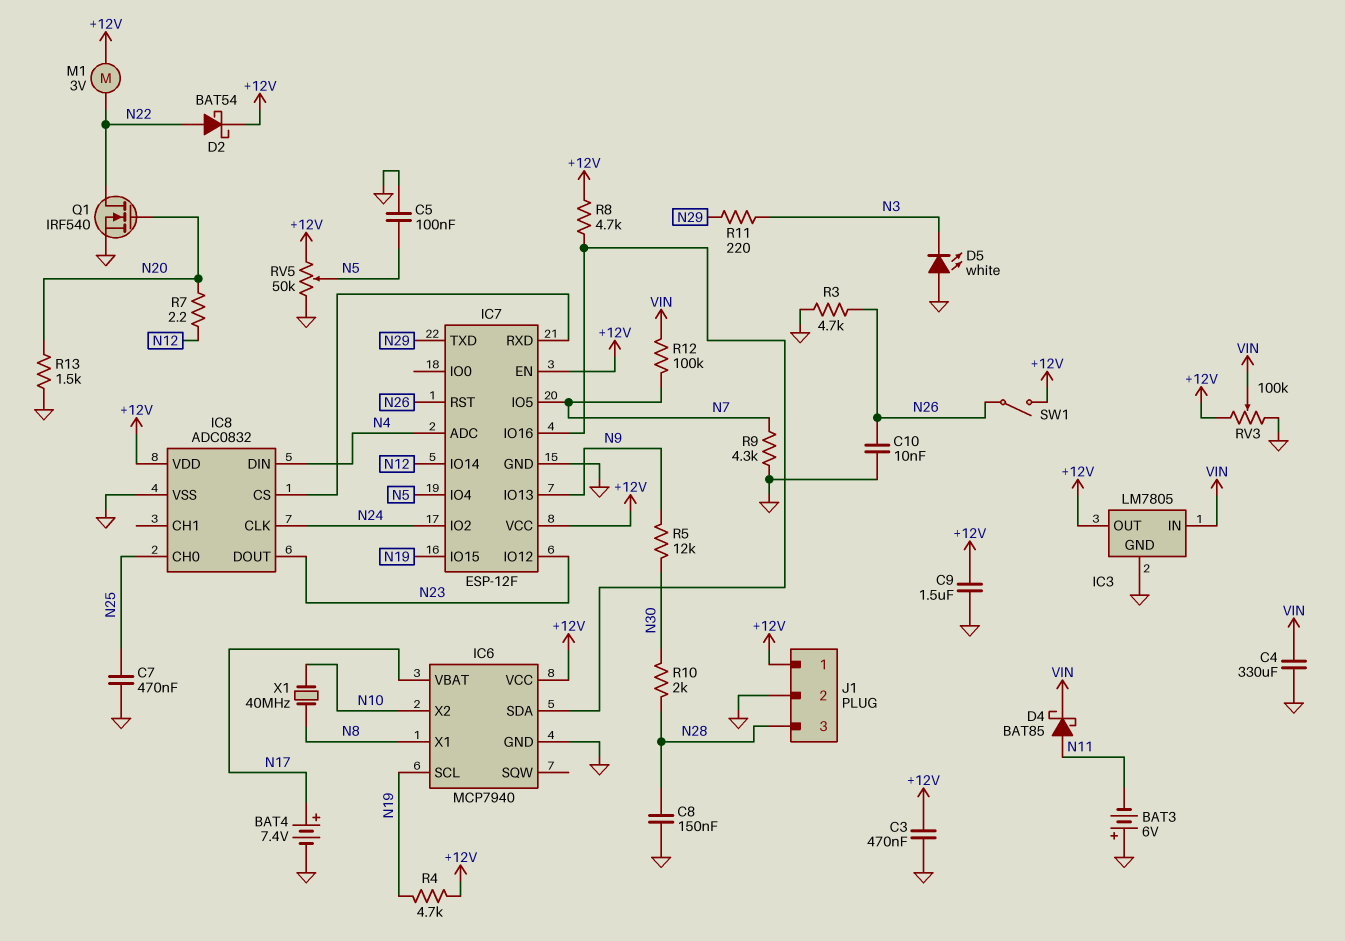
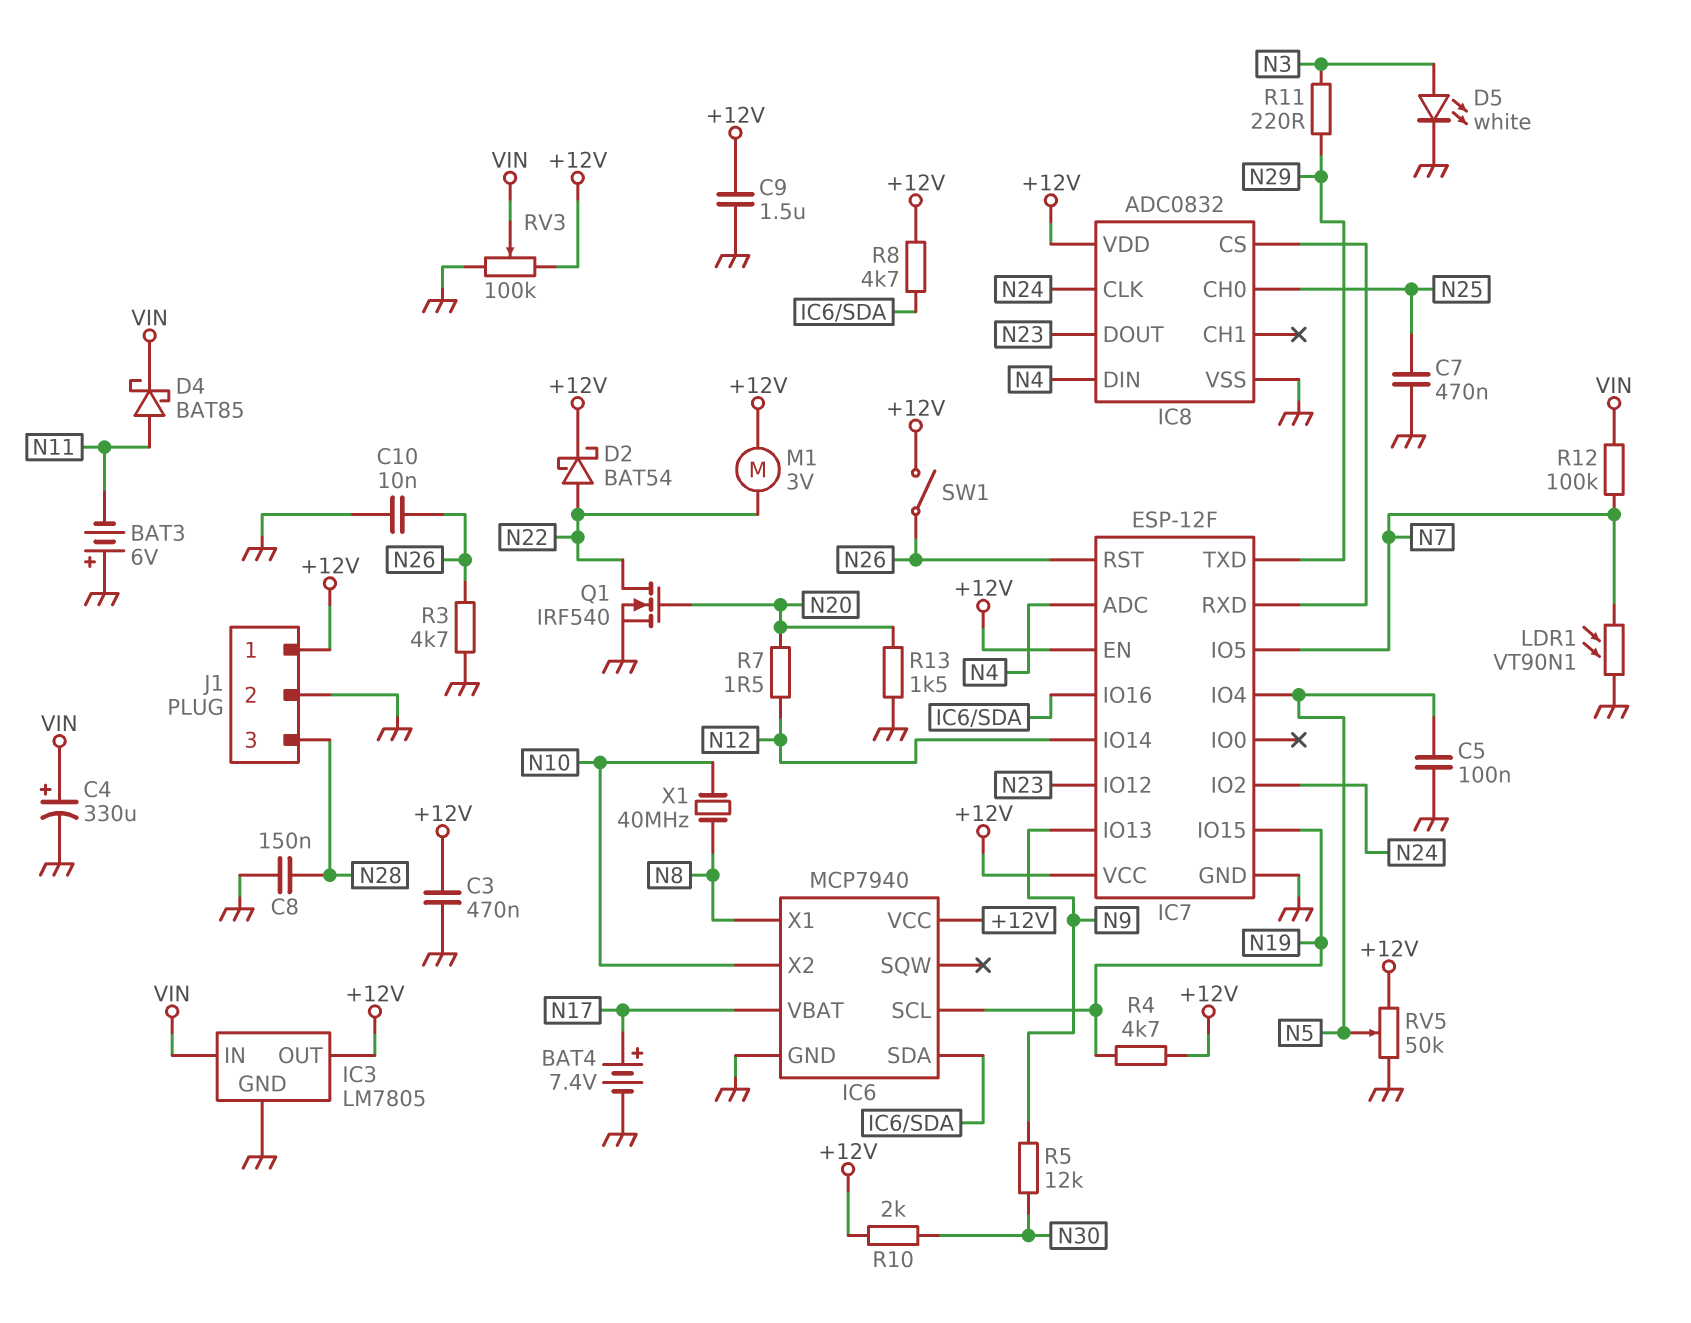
C4: 330uF (GND, VIN) -> 330uF (plus VIN, minus GND)
D5: LED white (A GND, K N3) -> LED white (A N3, K GND)
LDR1: none -> VT90N1 (GND, N7)
R7: 2.2 (N12, N20) -> 1.5 (N12, N20)
R9: 4.3k (GND, N7) -> none
R10: 2k (N28, N30) -> 2k (+12V, N30)

